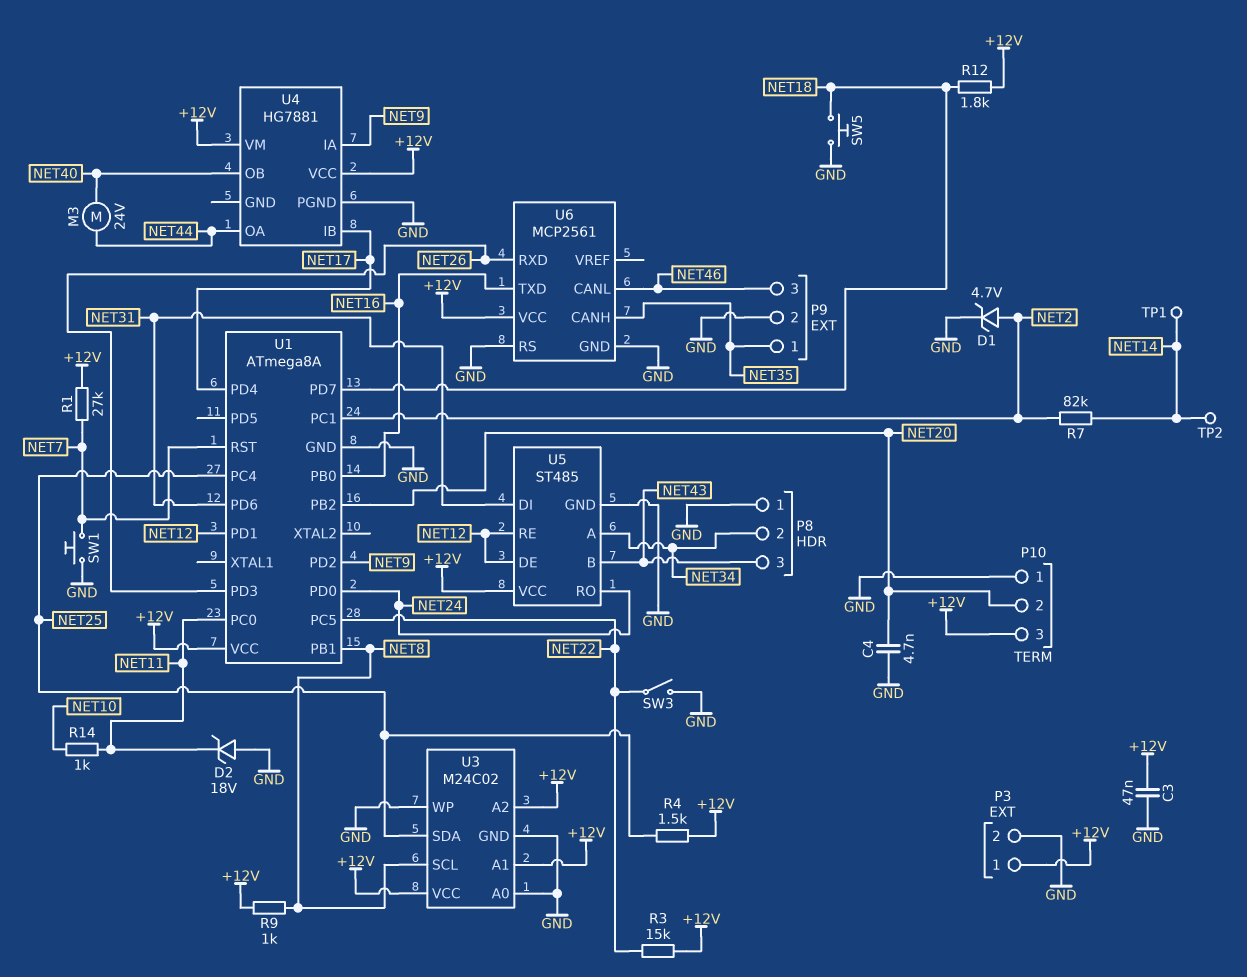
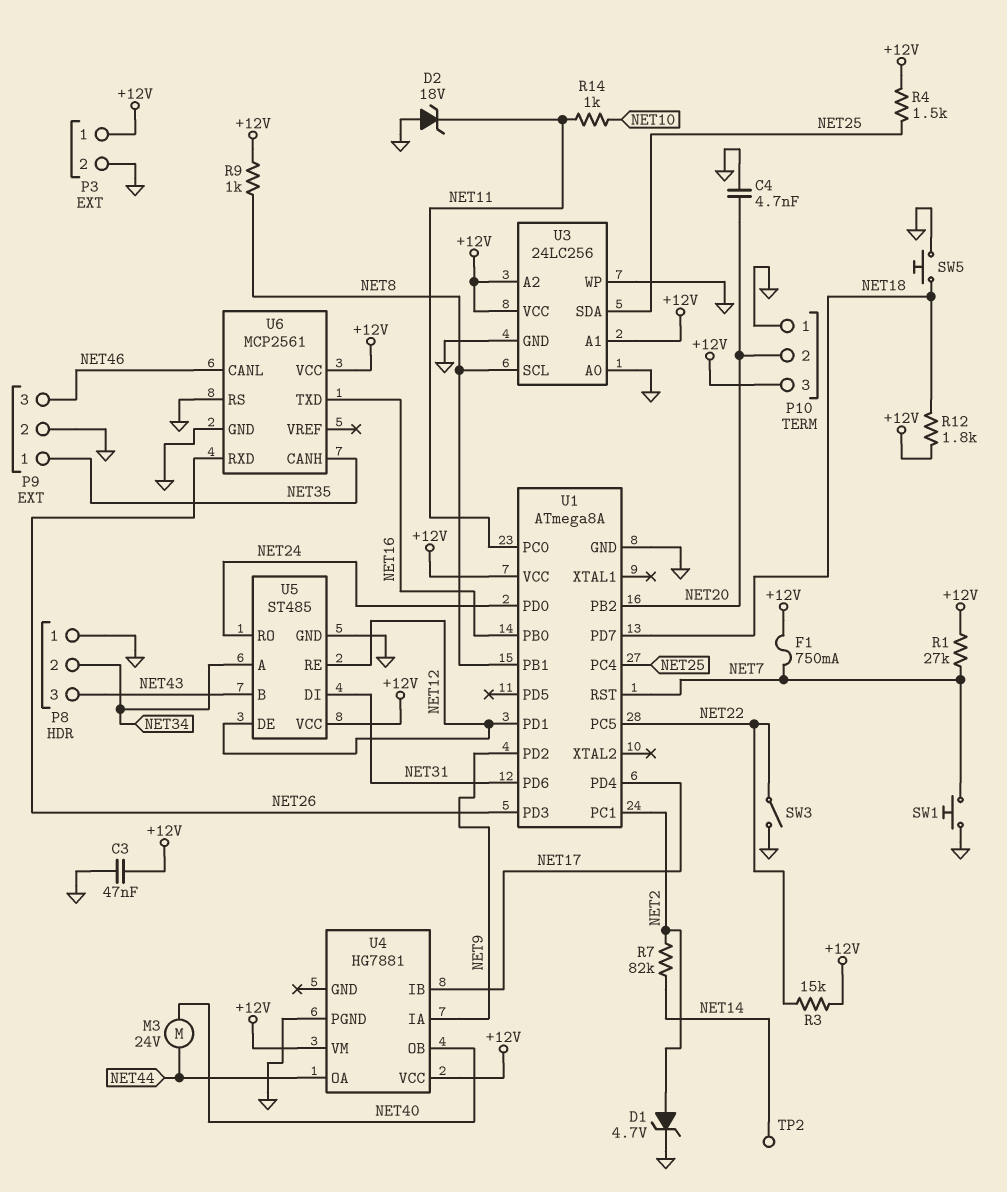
F1: none -> 750mA (+12V, NET7)
TP1: test point (NET14) -> none
U3: M24C02 -> 24LC256

